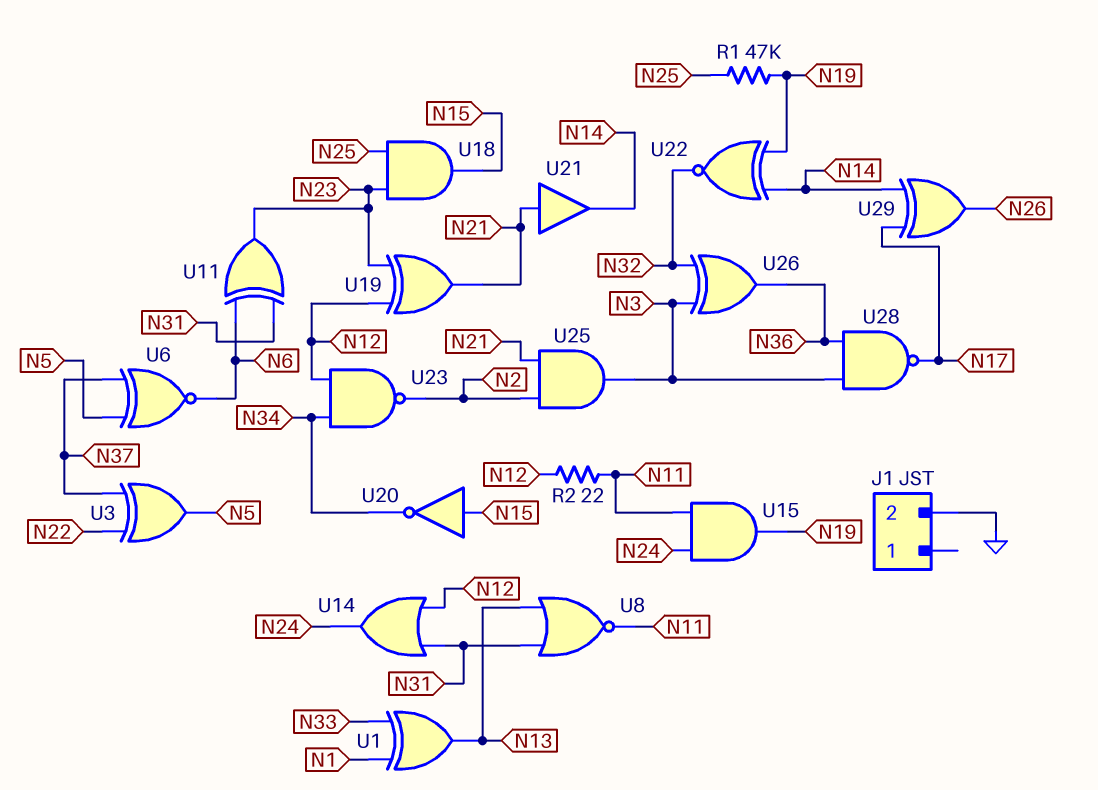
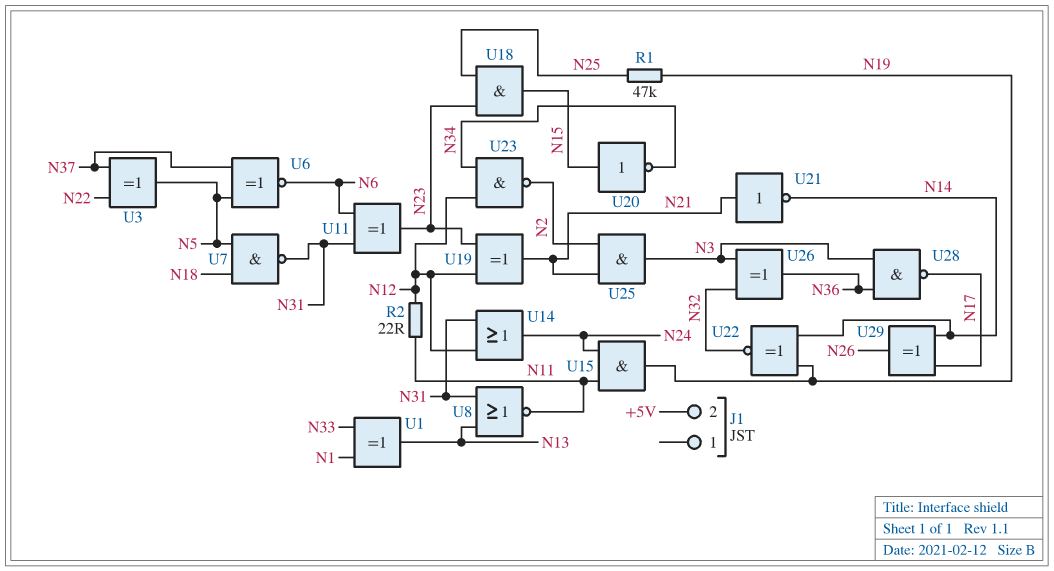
J1 pin 2: GND -> +5V
U7: none -> NAND (in N5, in N18, out N31)
U21: buffer (in N21, out N14) -> NOT (in N21, out N14)

